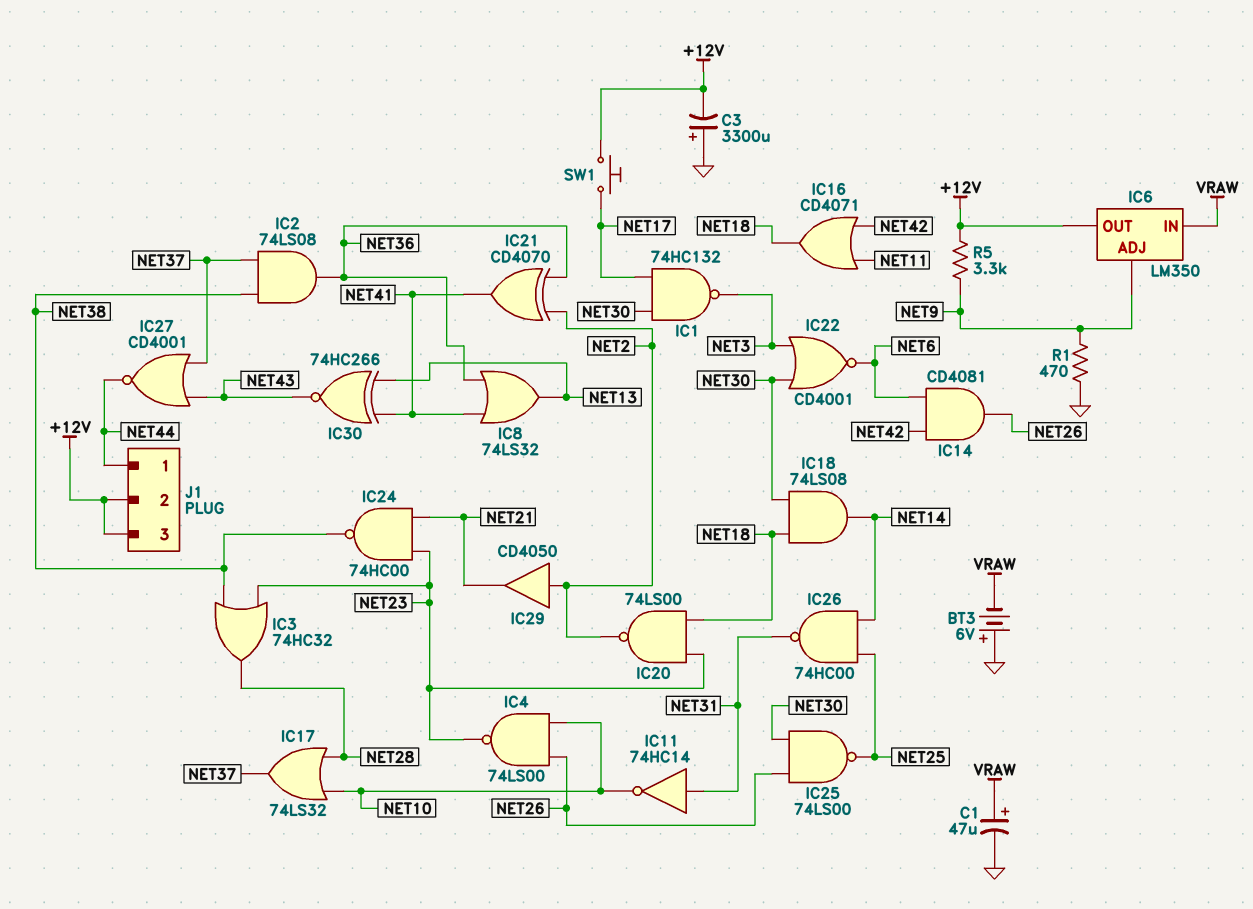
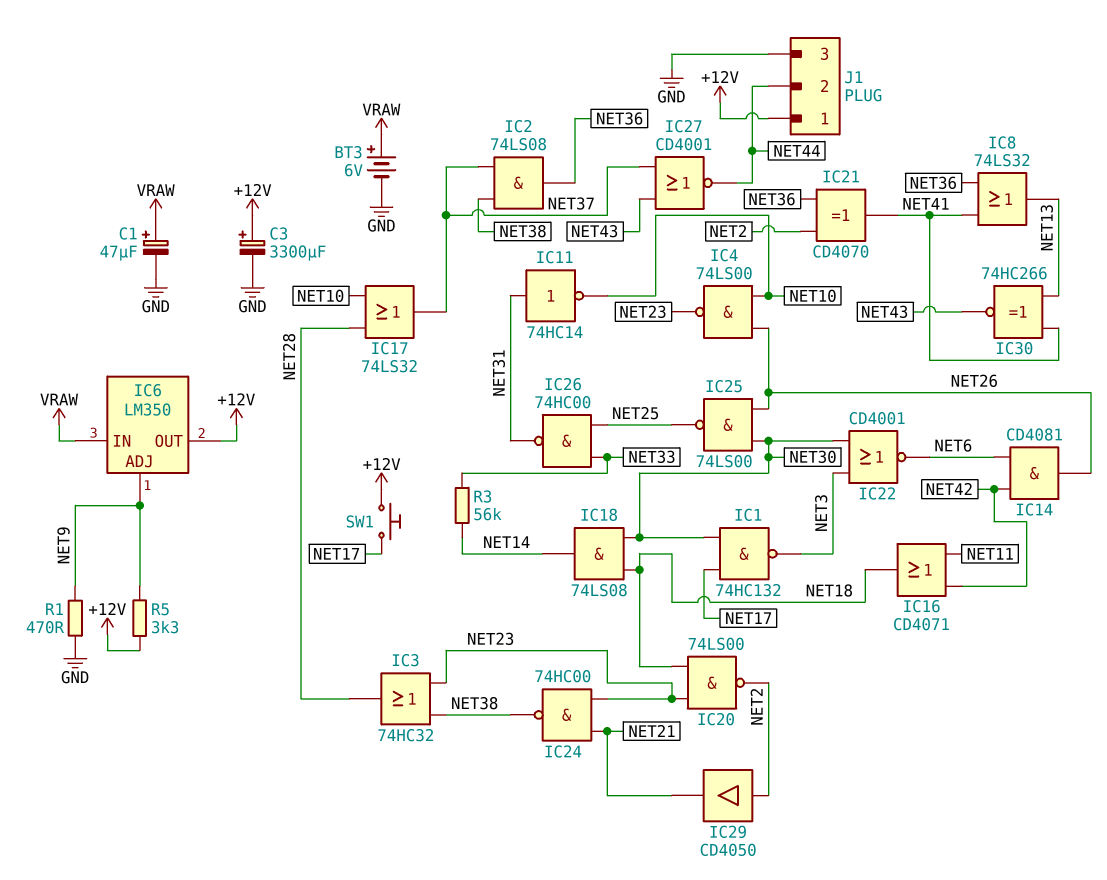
BT3: 6V (plus GND, minus VRAW) -> 6V (plus VRAW, minus GND)
C3: 3300uF (plus GND, minus +12V) -> 3300uF (plus +12V, minus GND)
IC26: NAND 74HC00 (in NET14, in NET25, out NET31) -> NAND 74HC00 (in NET25, in NET33, out NET31)
J1 pin 1: NET44 -> +12V
J1 pin 2: +12V -> NET44
J1 pin 3: +12V -> GND
R3: none -> 56k (NET14, NET33)

